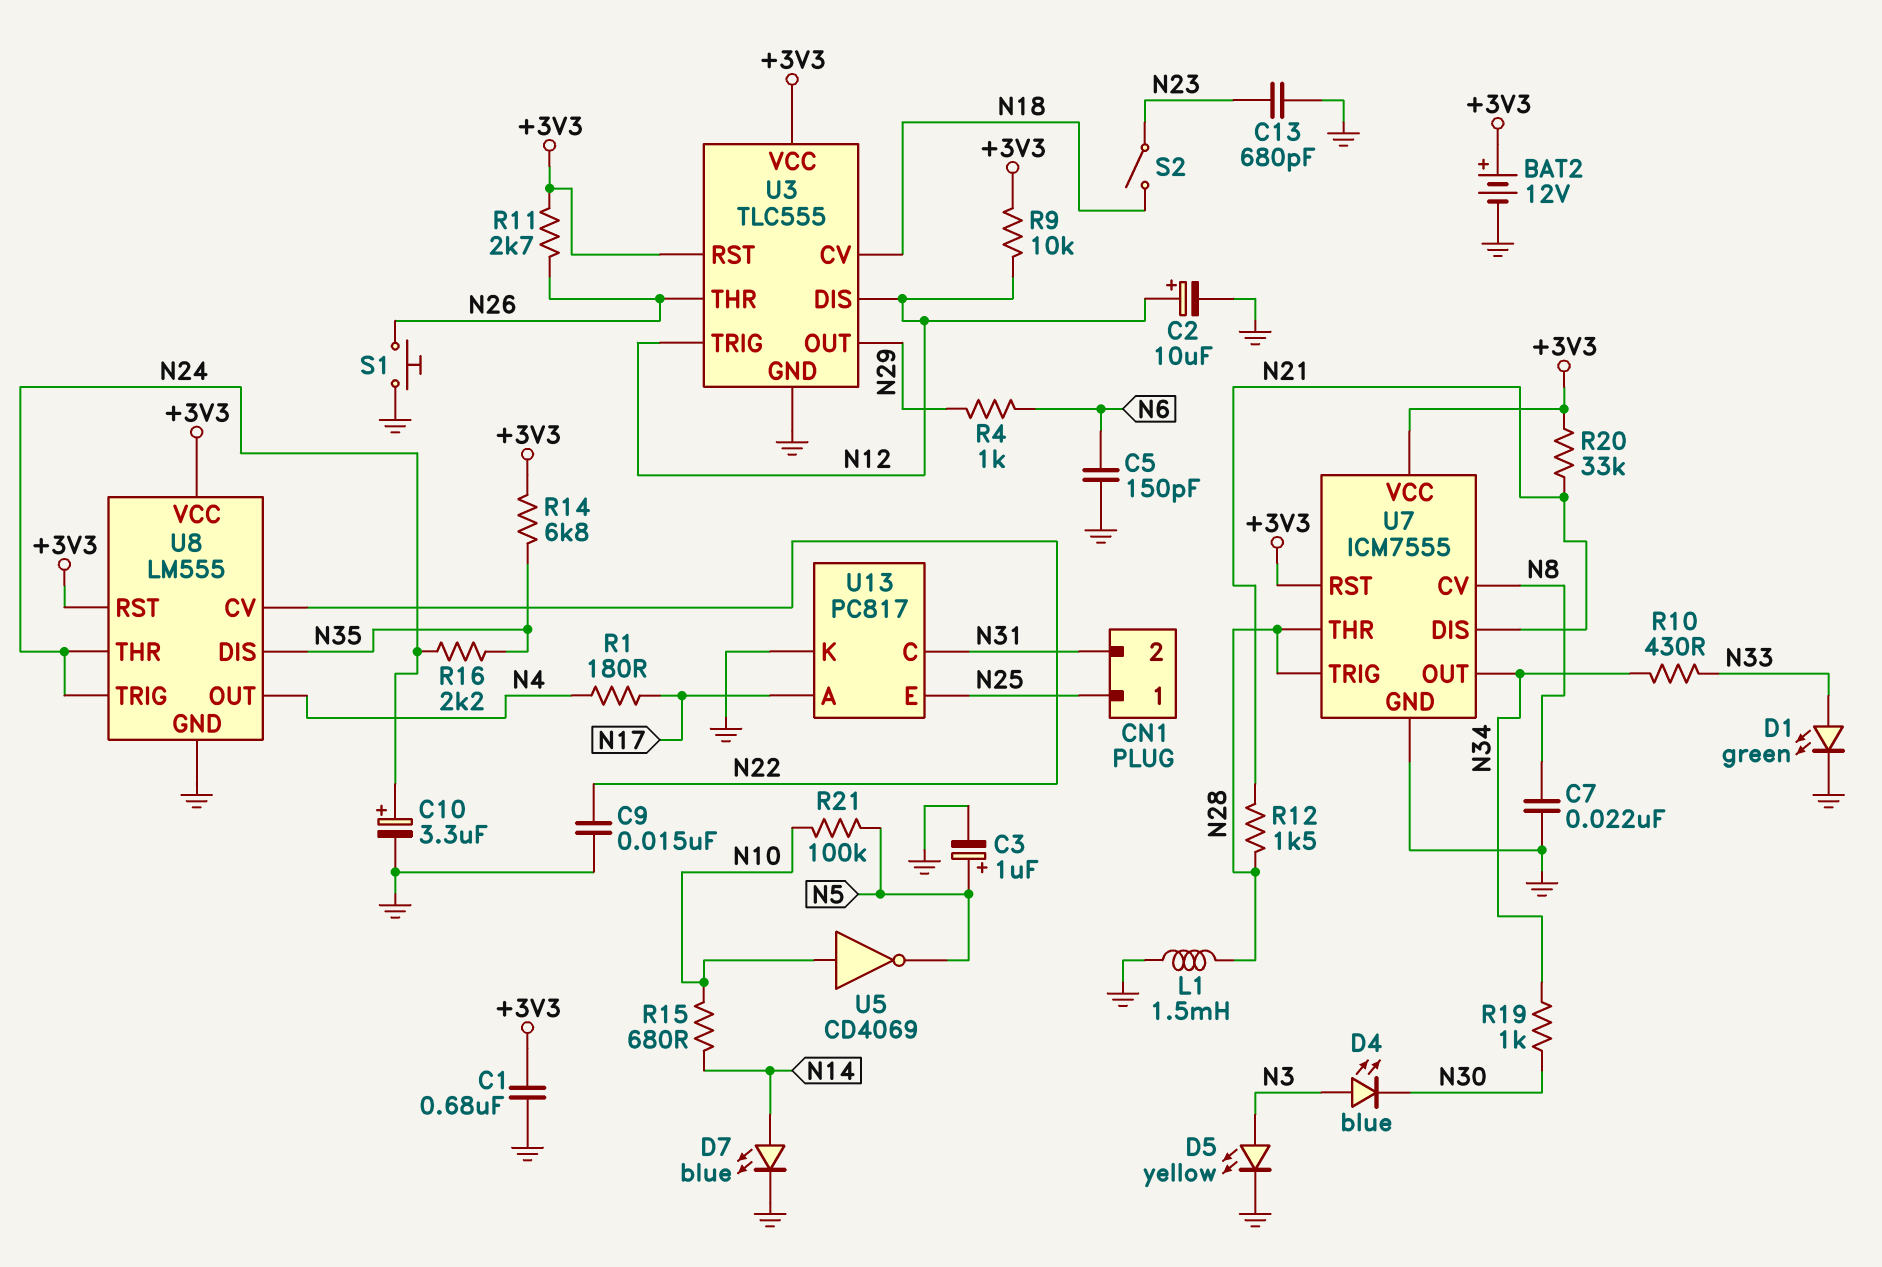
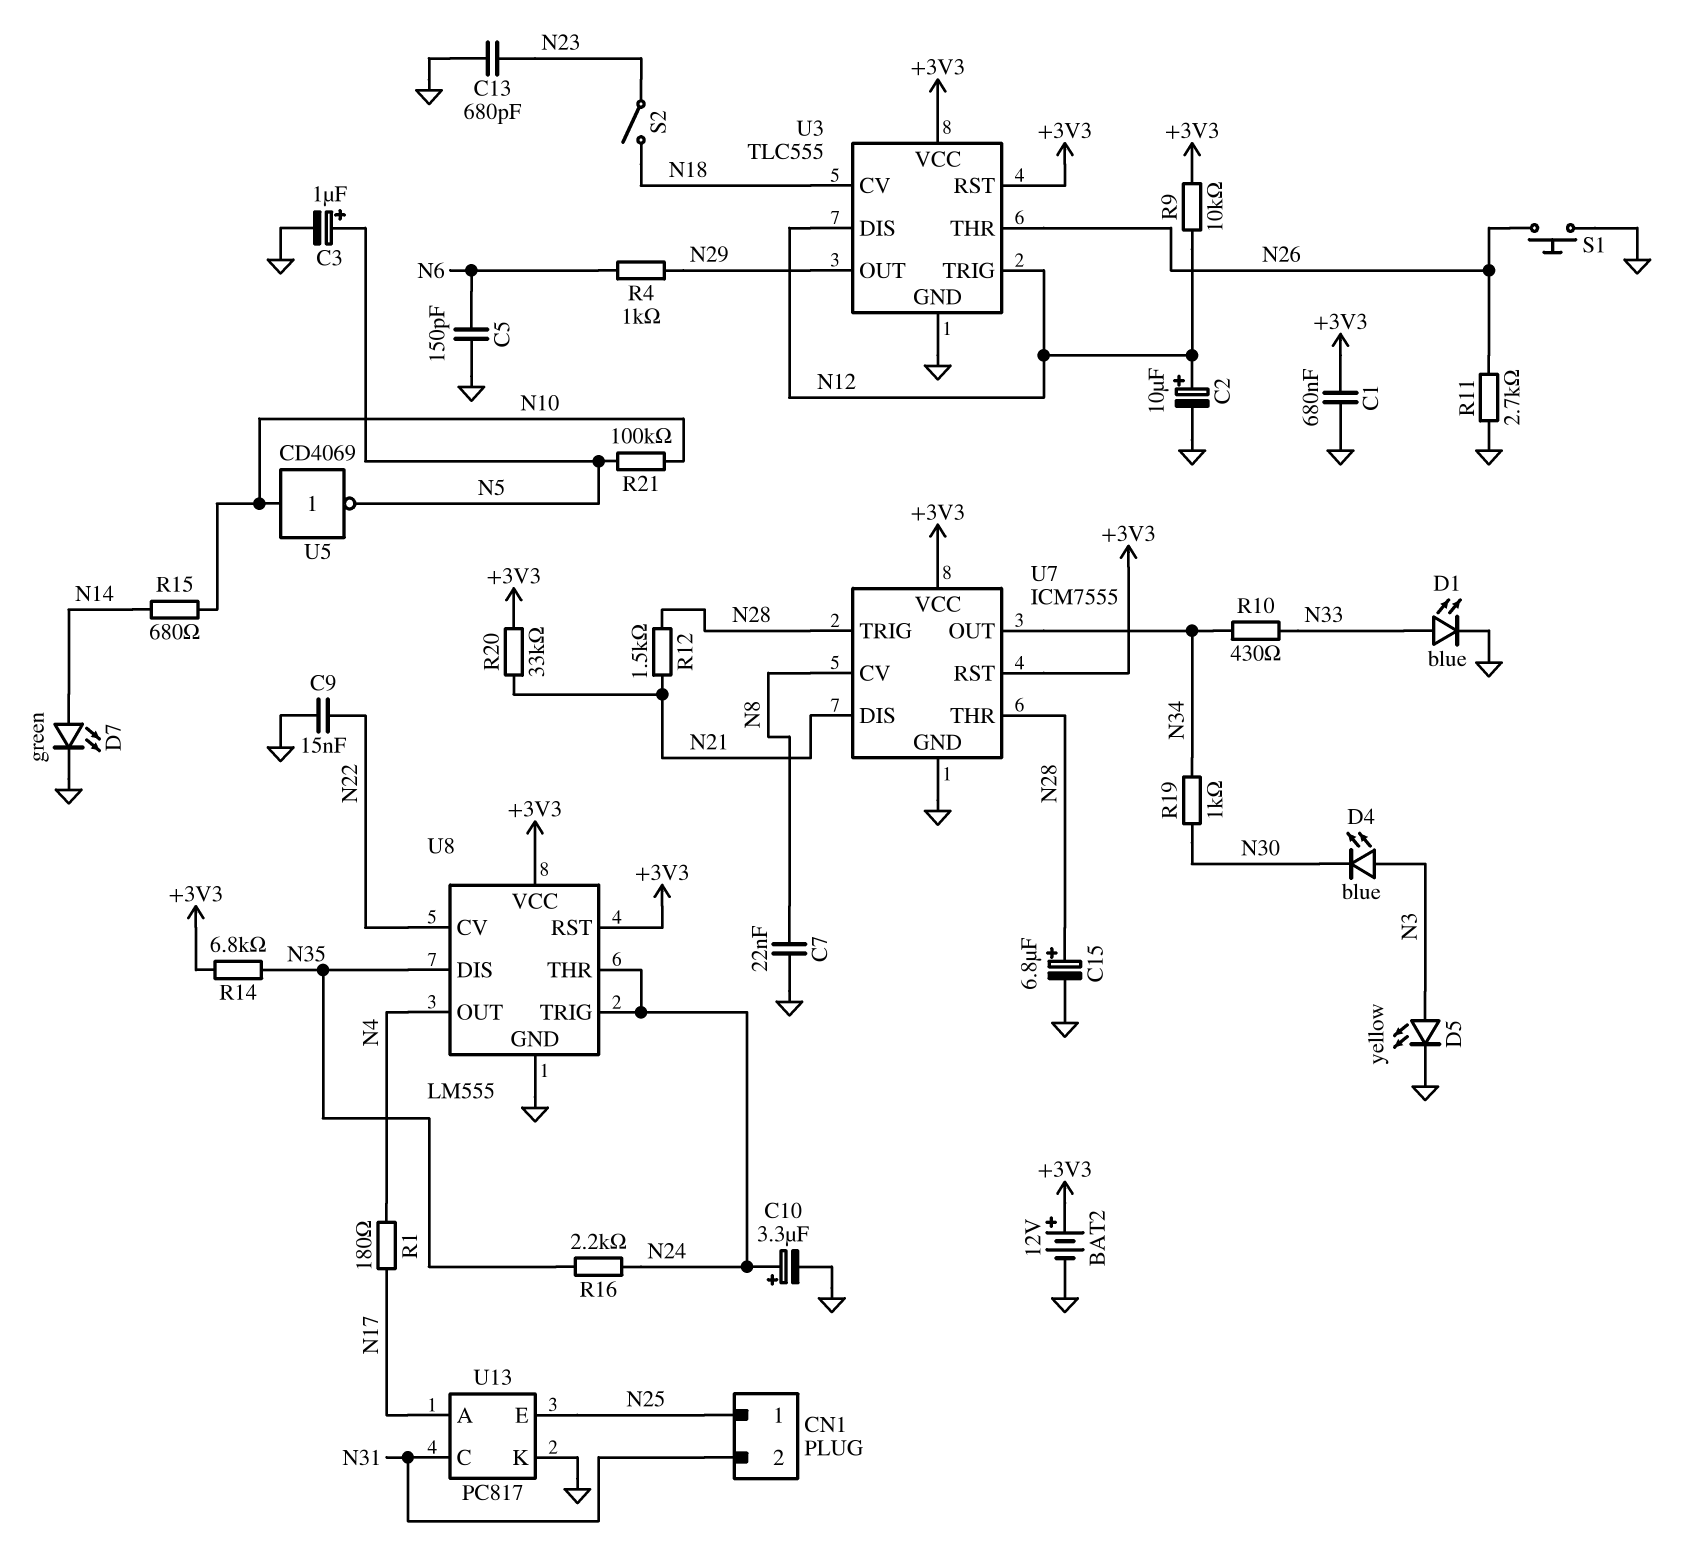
C15: none -> 6.8uF (plus N28, minus GND)
D1: LED green (A N33, K GND) -> LED blue (A N33, K GND)
D7: LED blue (A N14, K GND) -> LED green (A N14, K GND)
L1: 1.5mH (GND, N28) -> none
R11: 2.7k (+3V3, N26) -> 2.7k (GND, N26)

